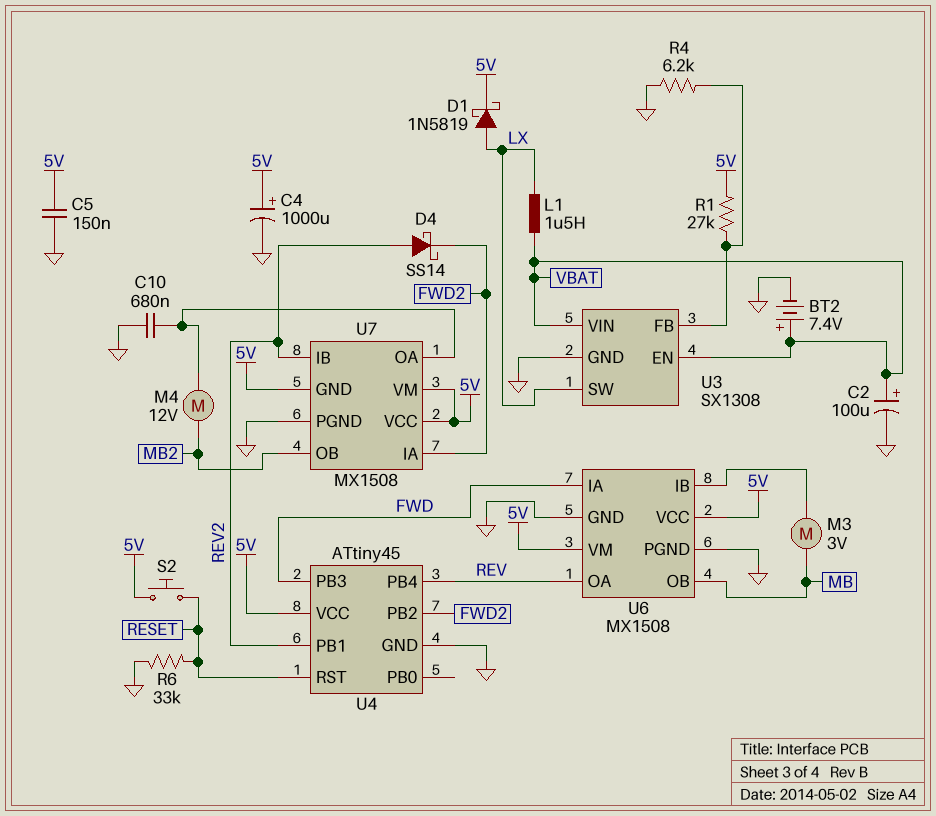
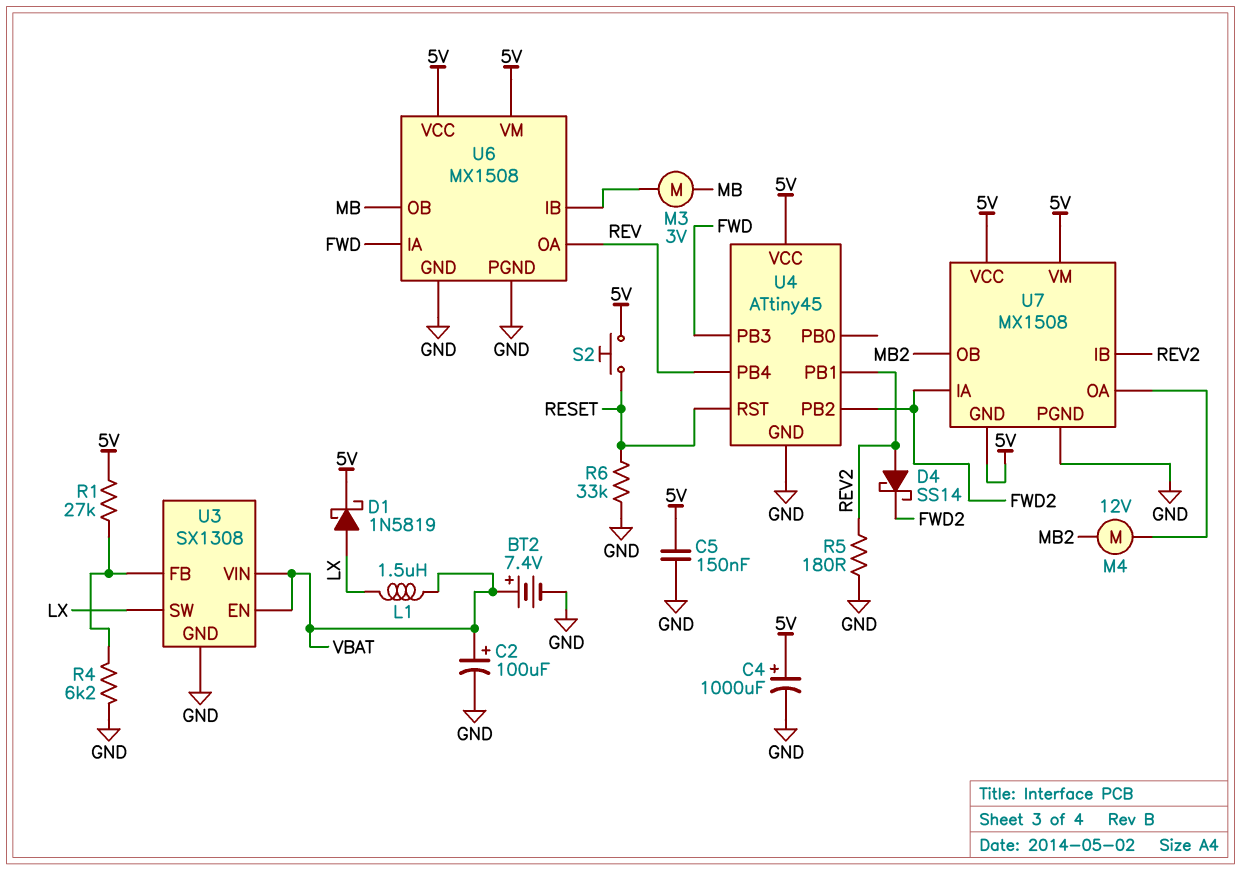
C10: 680nF (GND, U7/OA) -> none
R5: none -> 180 (GND, REV2)

